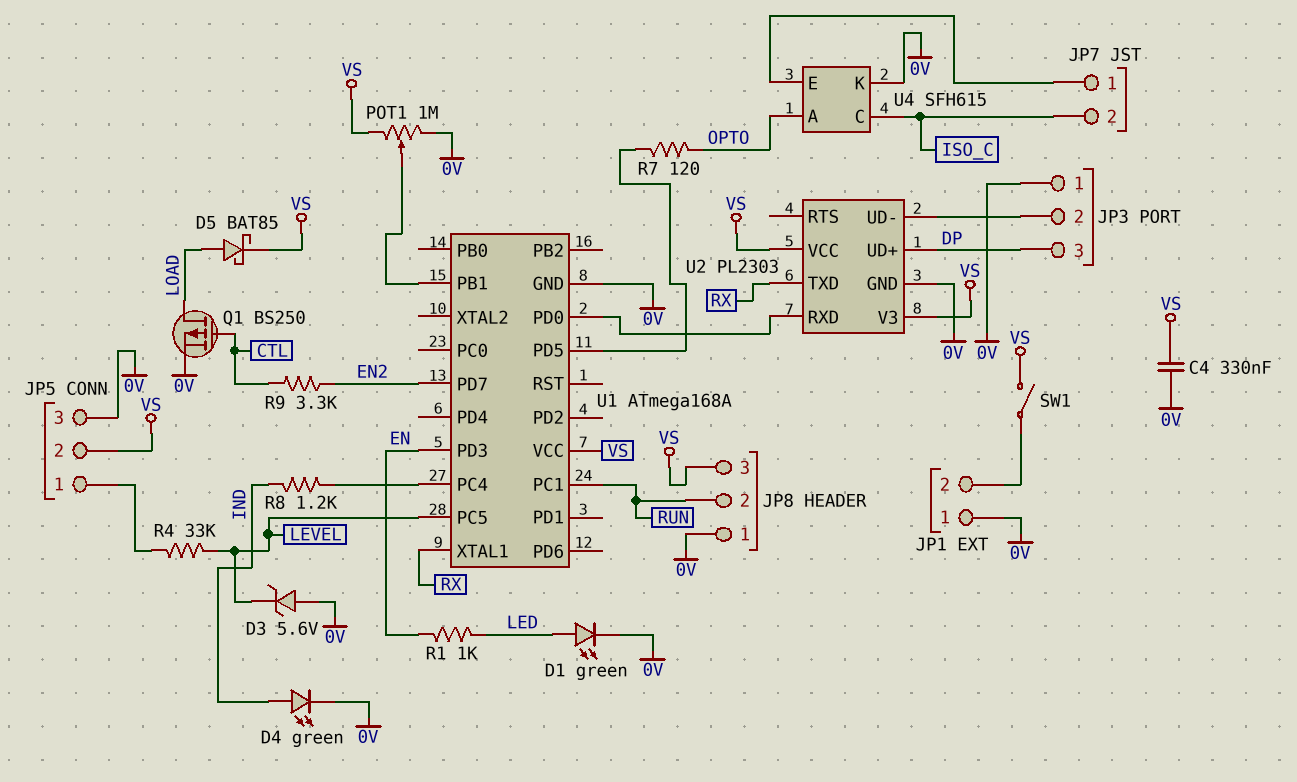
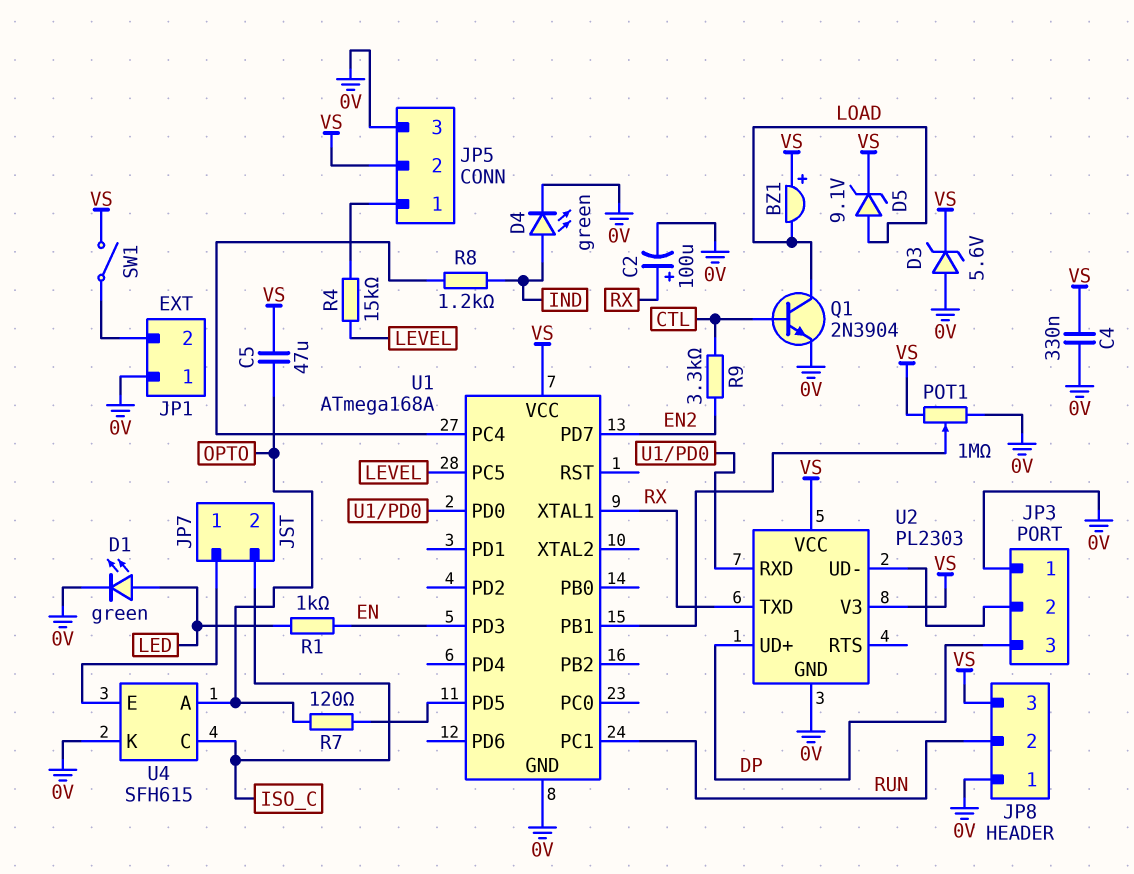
BZ1: none -> buzzer (plus VS, minus LOAD)
C2: none -> 100uF (plus RX, minus 0V)
C5: none -> 47uF (OPTO, VS)
D3: zener 5.6V (A 0V, K LEVEL) -> zener 5.6V (A 0V, K VS)
D5: schottky BAT85 (A LOAD, K VS) -> zener 9.1V (A LOAD, K VS)
Q1: PMOS BS250 (G CTL, D LOAD, S 0V) -> NPN 2N3904 (B CTL, C LOAD, E 0V)
R4: 33k (JP5/1, LEVEL) -> 15k (JP5/1, LEVEL)

